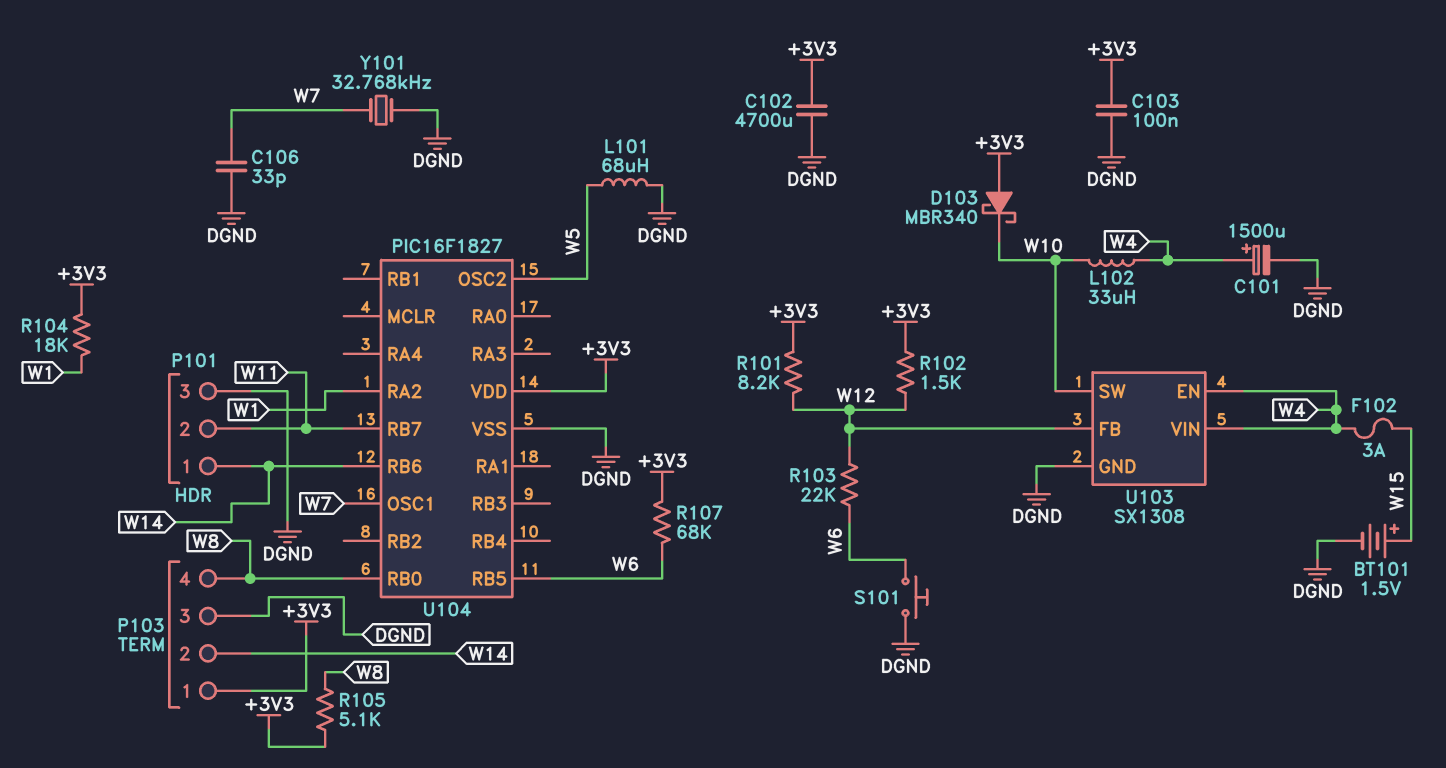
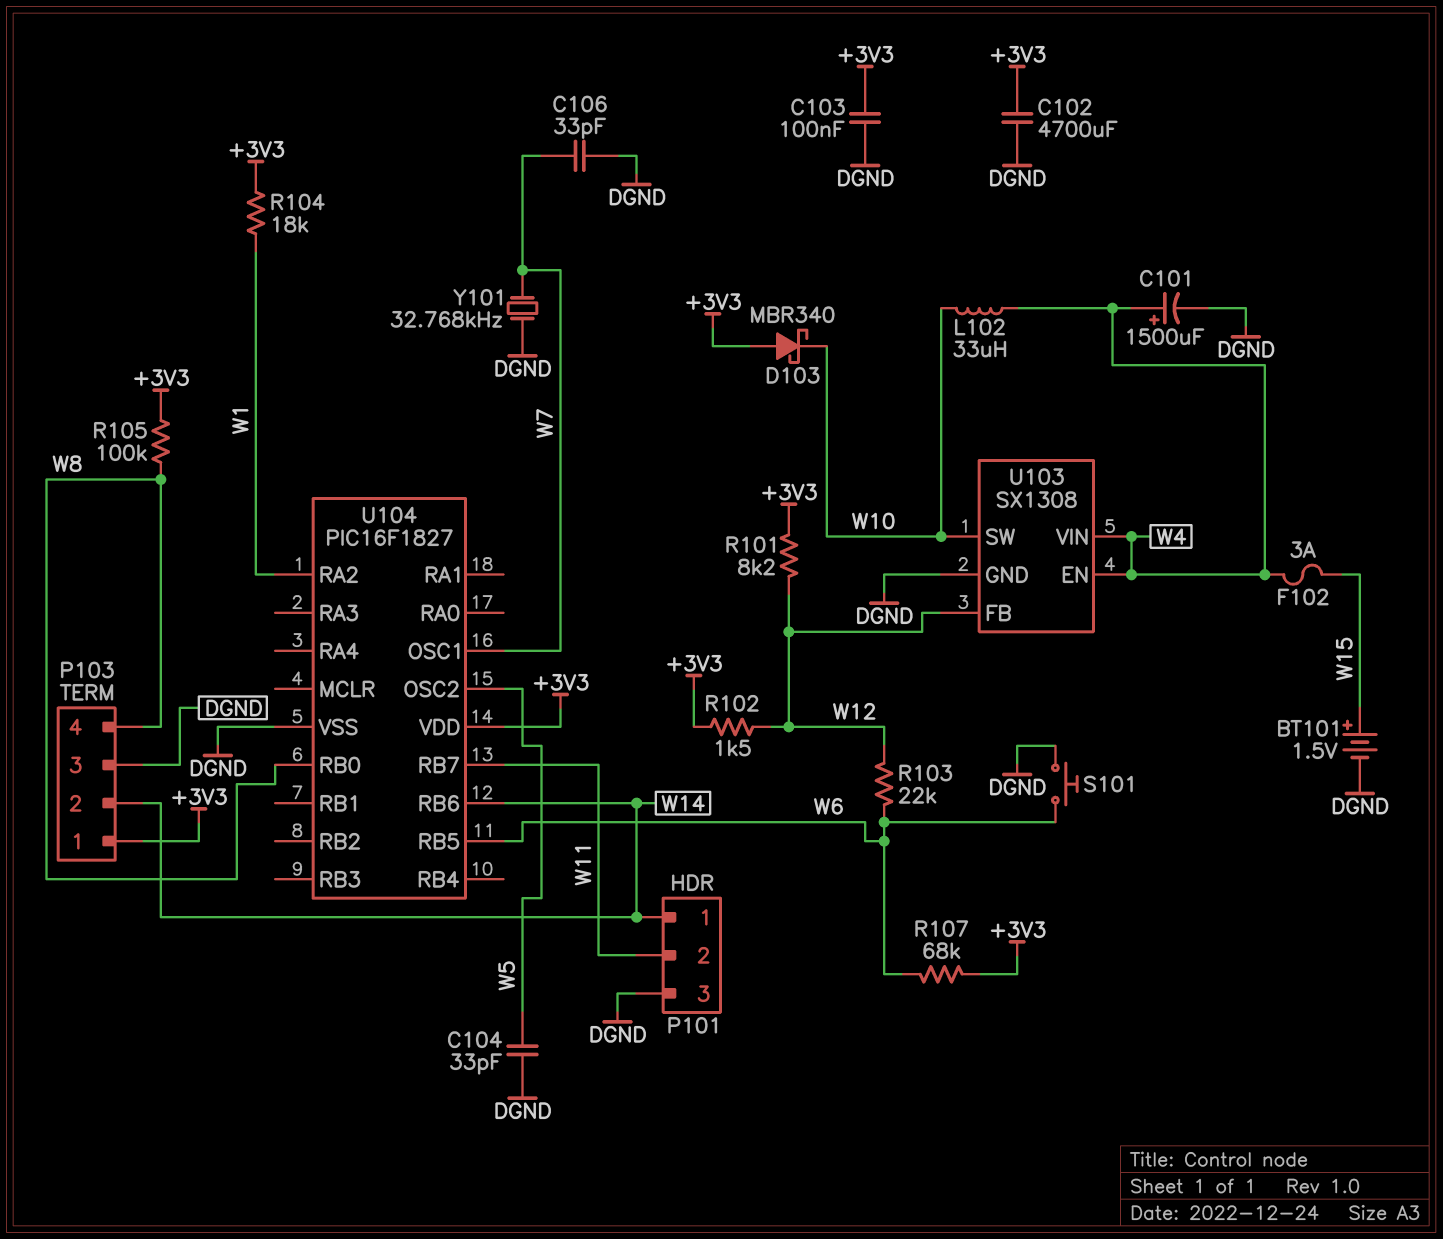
C104: none -> 33pF (DGND, W5)
L101: 68uH (DGND, W5) -> none
R105: 5.1k (+3V3, W8) -> 100k (+3V3, W8)

